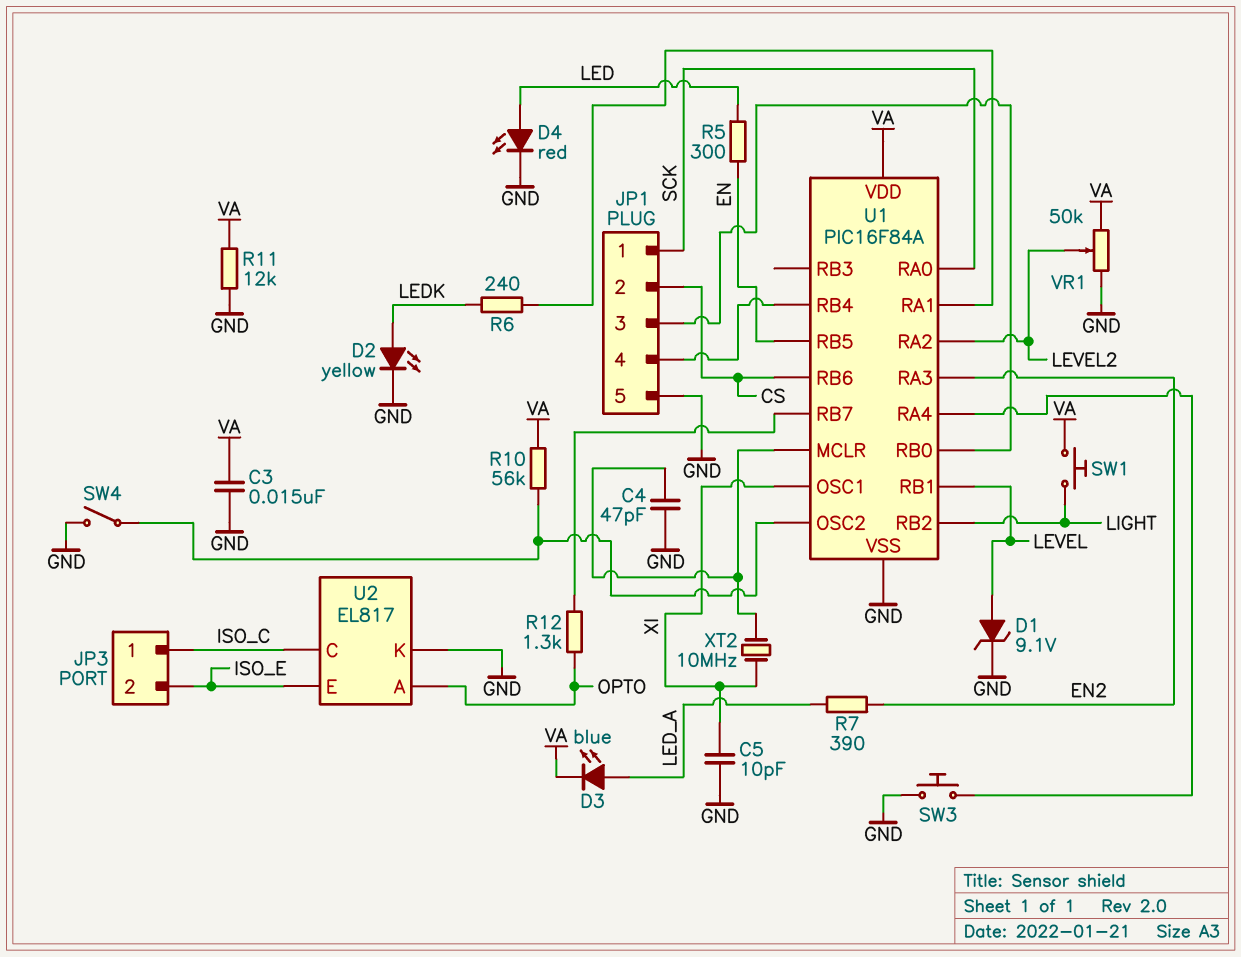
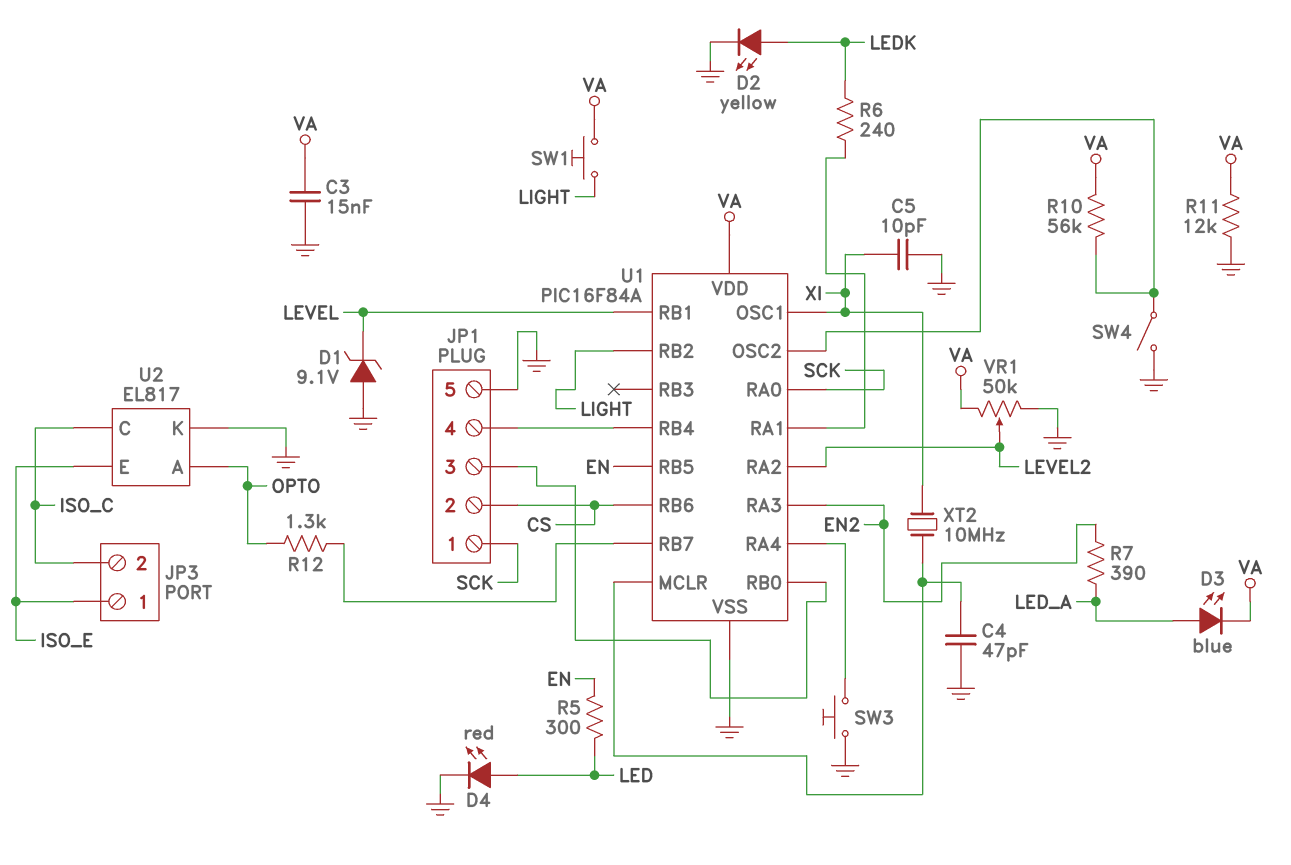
D1: zener 9.1V (A LEVEL, K GND) -> zener 9.1V (A GND, K LEVEL)
JP3 pin 1: ISO_C -> ISO_E
JP3 pin 2: ISO_E -> ISO_C

